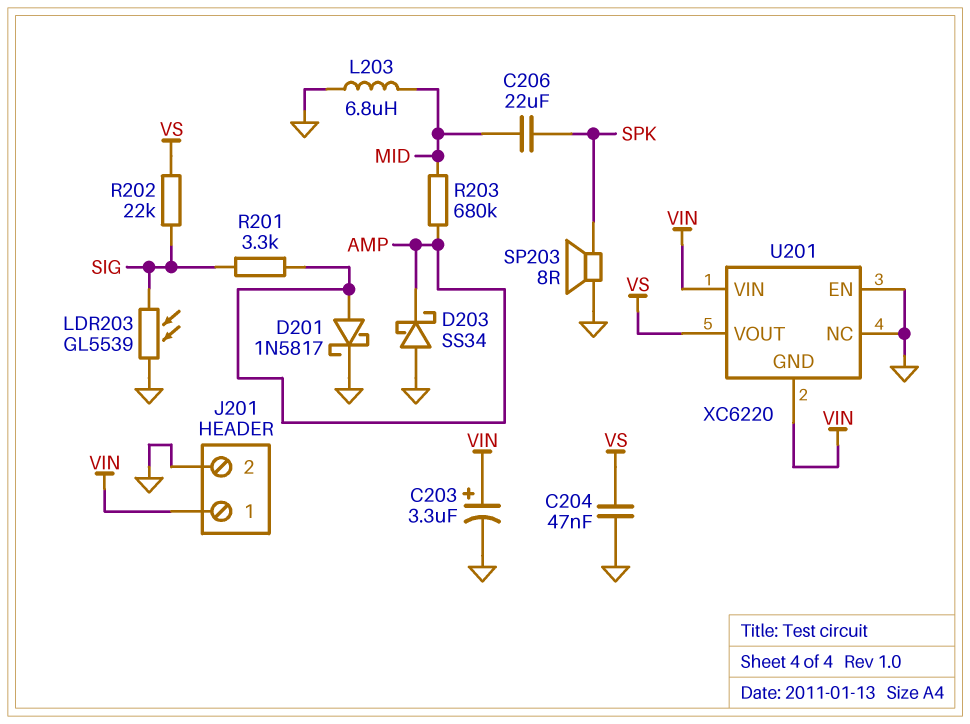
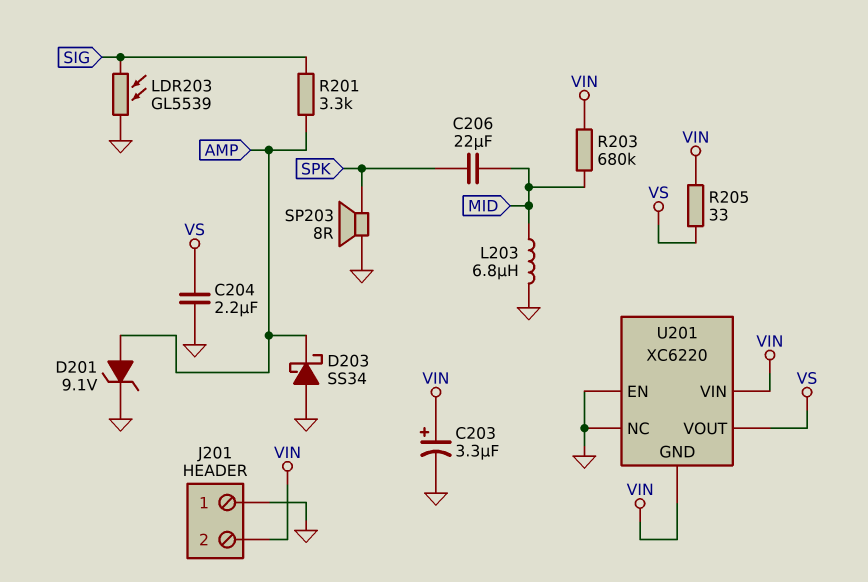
C204: 47nF (GND, VS) -> 2.2uF (GND, VS)
D201: schottky 1N5817 (A AMP, K GND) -> zener 9.1V (A AMP, K GND)
J201 pin 1: VIN -> GND
J201 pin 2: GND -> VIN
R202: 22k (SIG, VS) -> none
R203: 680k (AMP, MID) -> 680k (MID, VIN)
R205: none -> 33 (VIN, VS)

